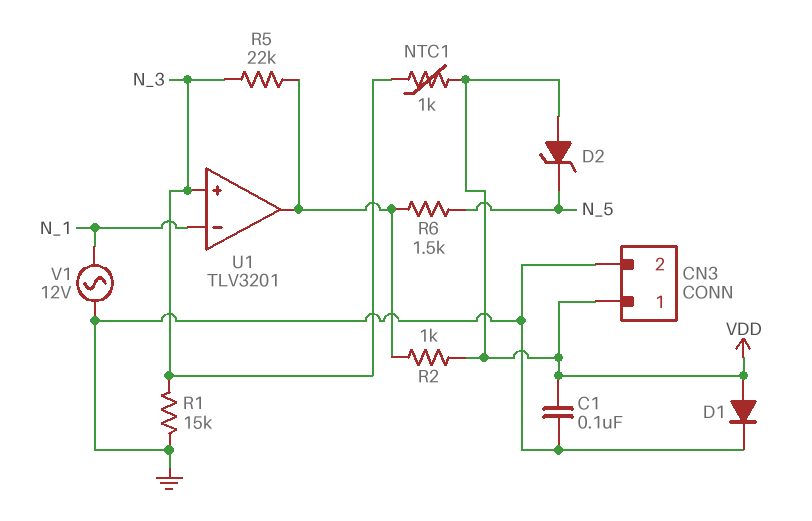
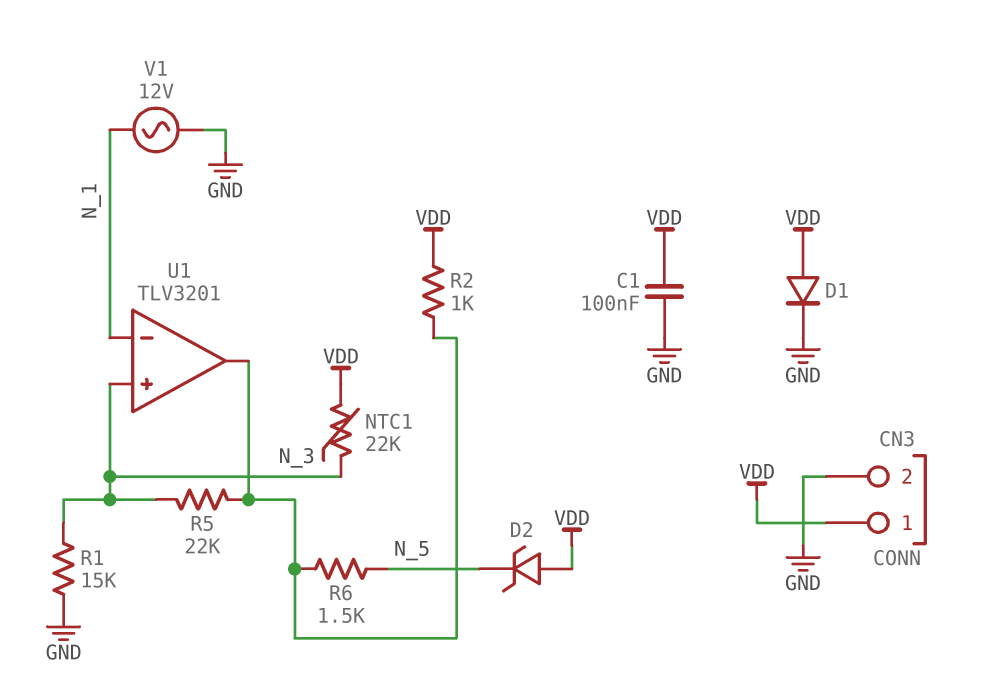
NTC1: 1k (N_3, VDD) -> 22k (N_3, VDD)

